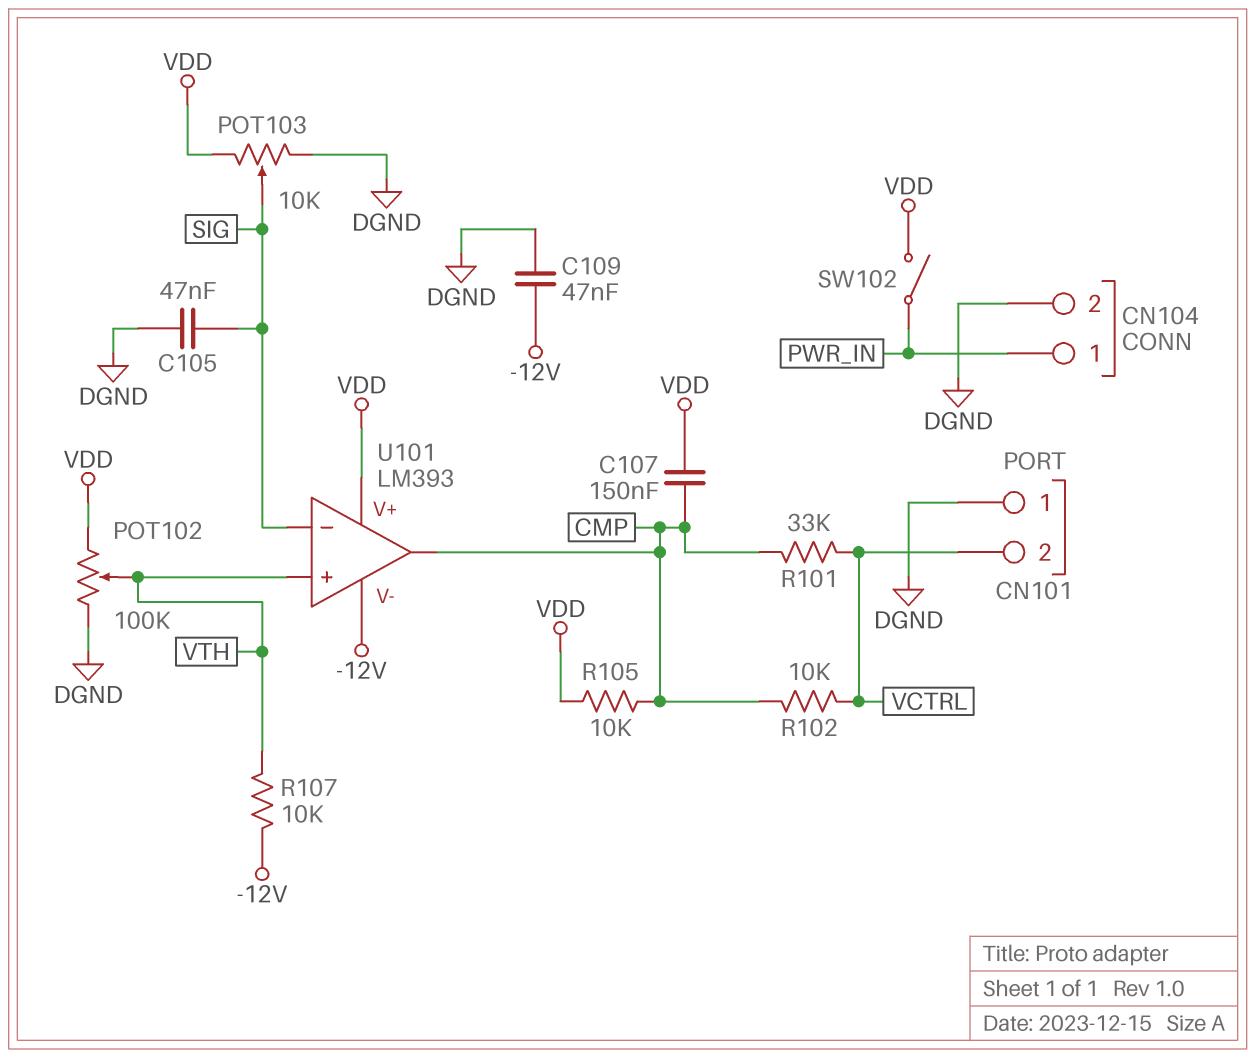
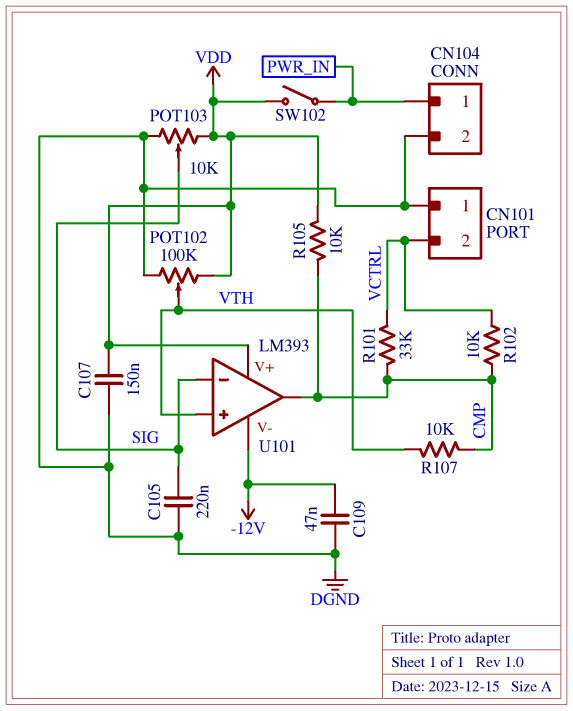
C105: 47nF (DGND, SIG) -> 220nF (DGND, SIG)
C107: 150nF (CMP, VDD) -> 150nF (DGND, VDD)
R107: 10k (-12V, VTH) -> 10k (CMP, VTH)

